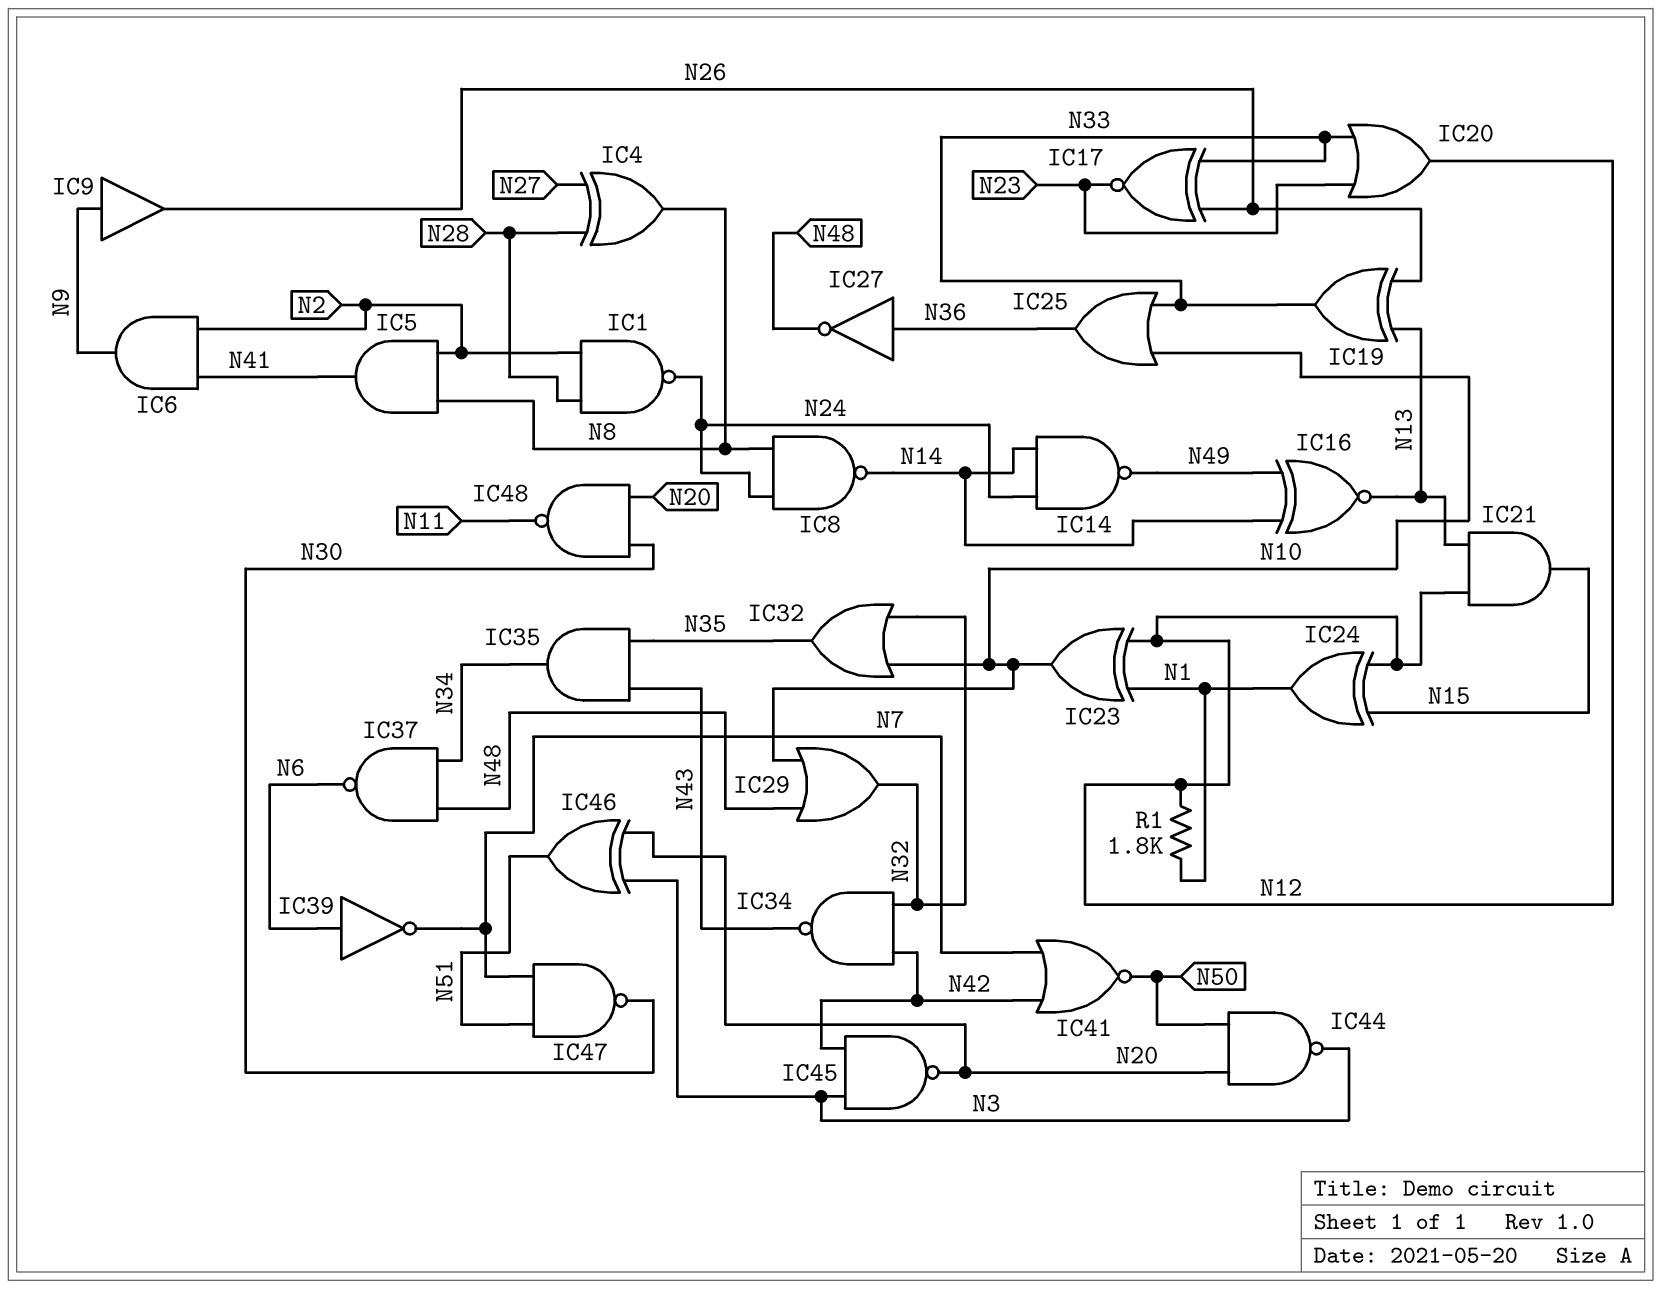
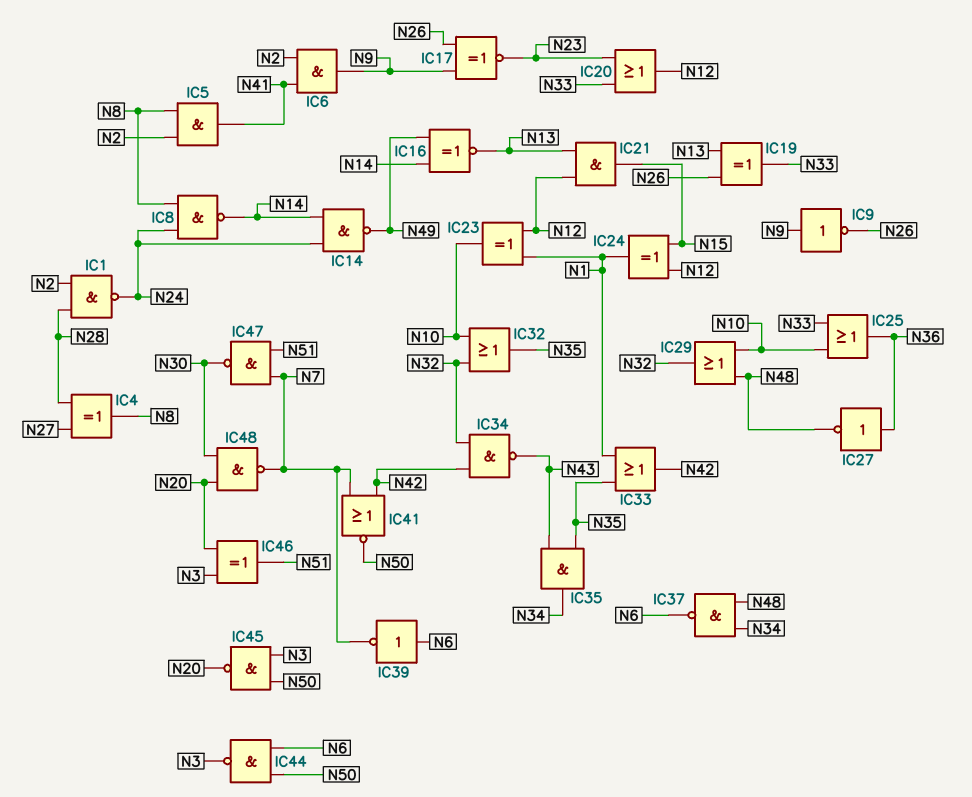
IC9: buffer (in N9, out N26) -> NOT (in N9, out N26)
IC17: XNOR (in N26, in N33, out N23) -> XNOR (in N9, in N26, out N23)
IC33: none -> OR (in N1, in N35, out N42)
IC44: NAND (in N20, in N50, out N3) -> NAND (in N6, in N50, out N3)
IC45: NAND (in N3, in N42, out N20) -> NAND (in N3, in N50, out N20)
IC48: NAND (in N20, in N30, out N11) -> NAND (in N20, in N30, out N7)
R1: 1.8k (N1, N12) -> none

